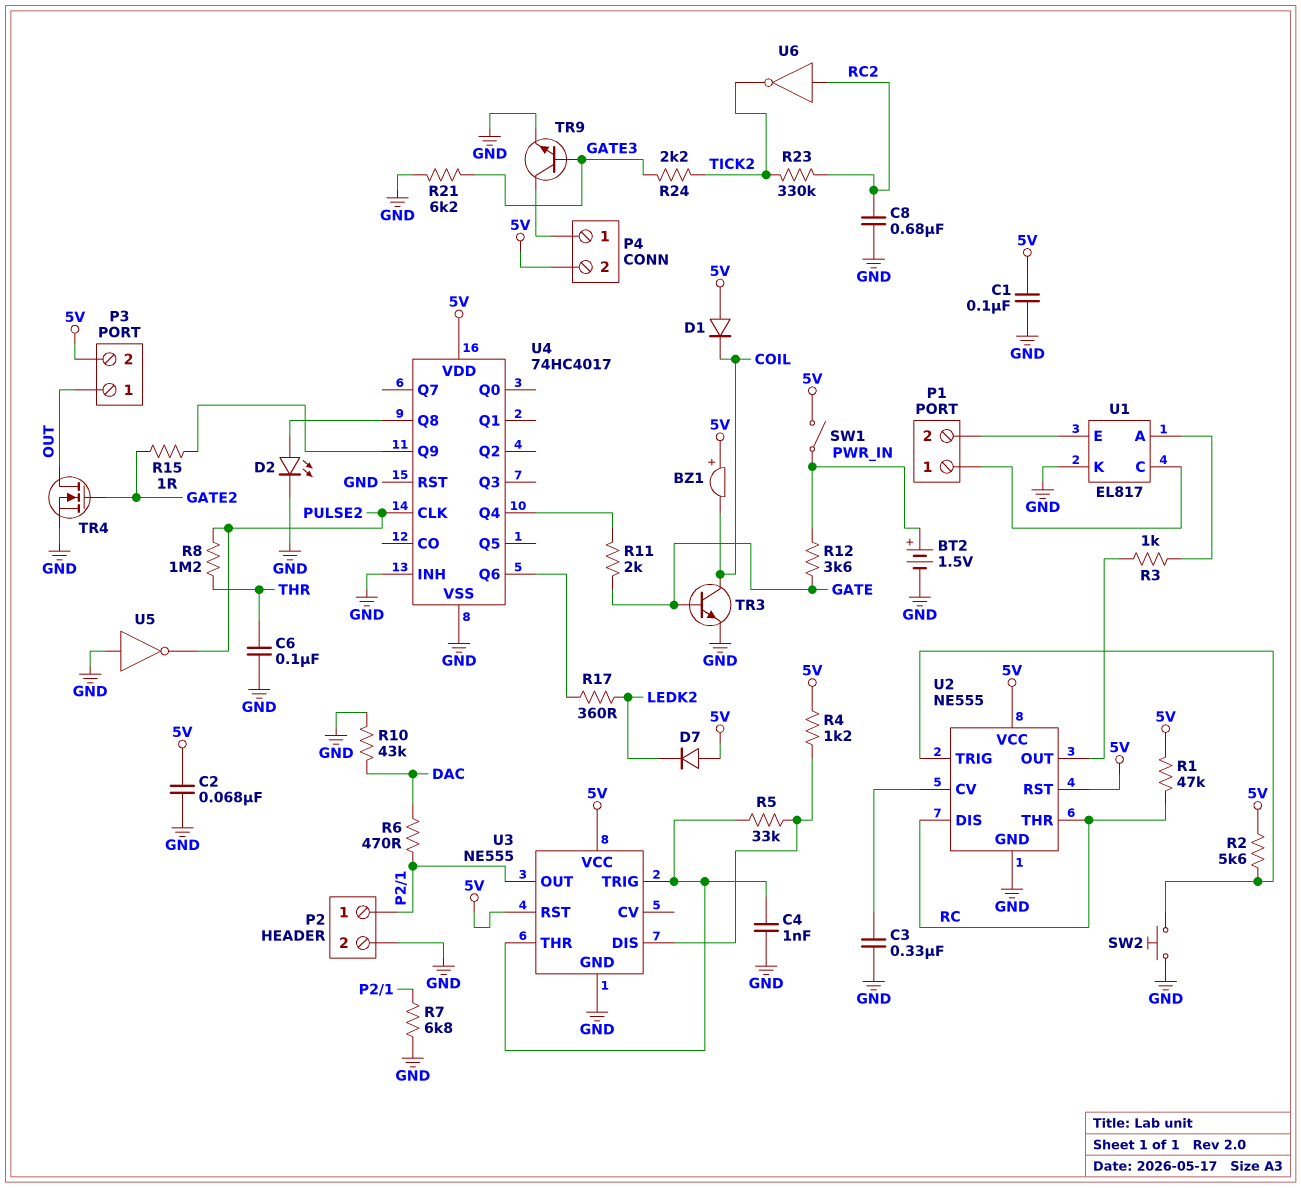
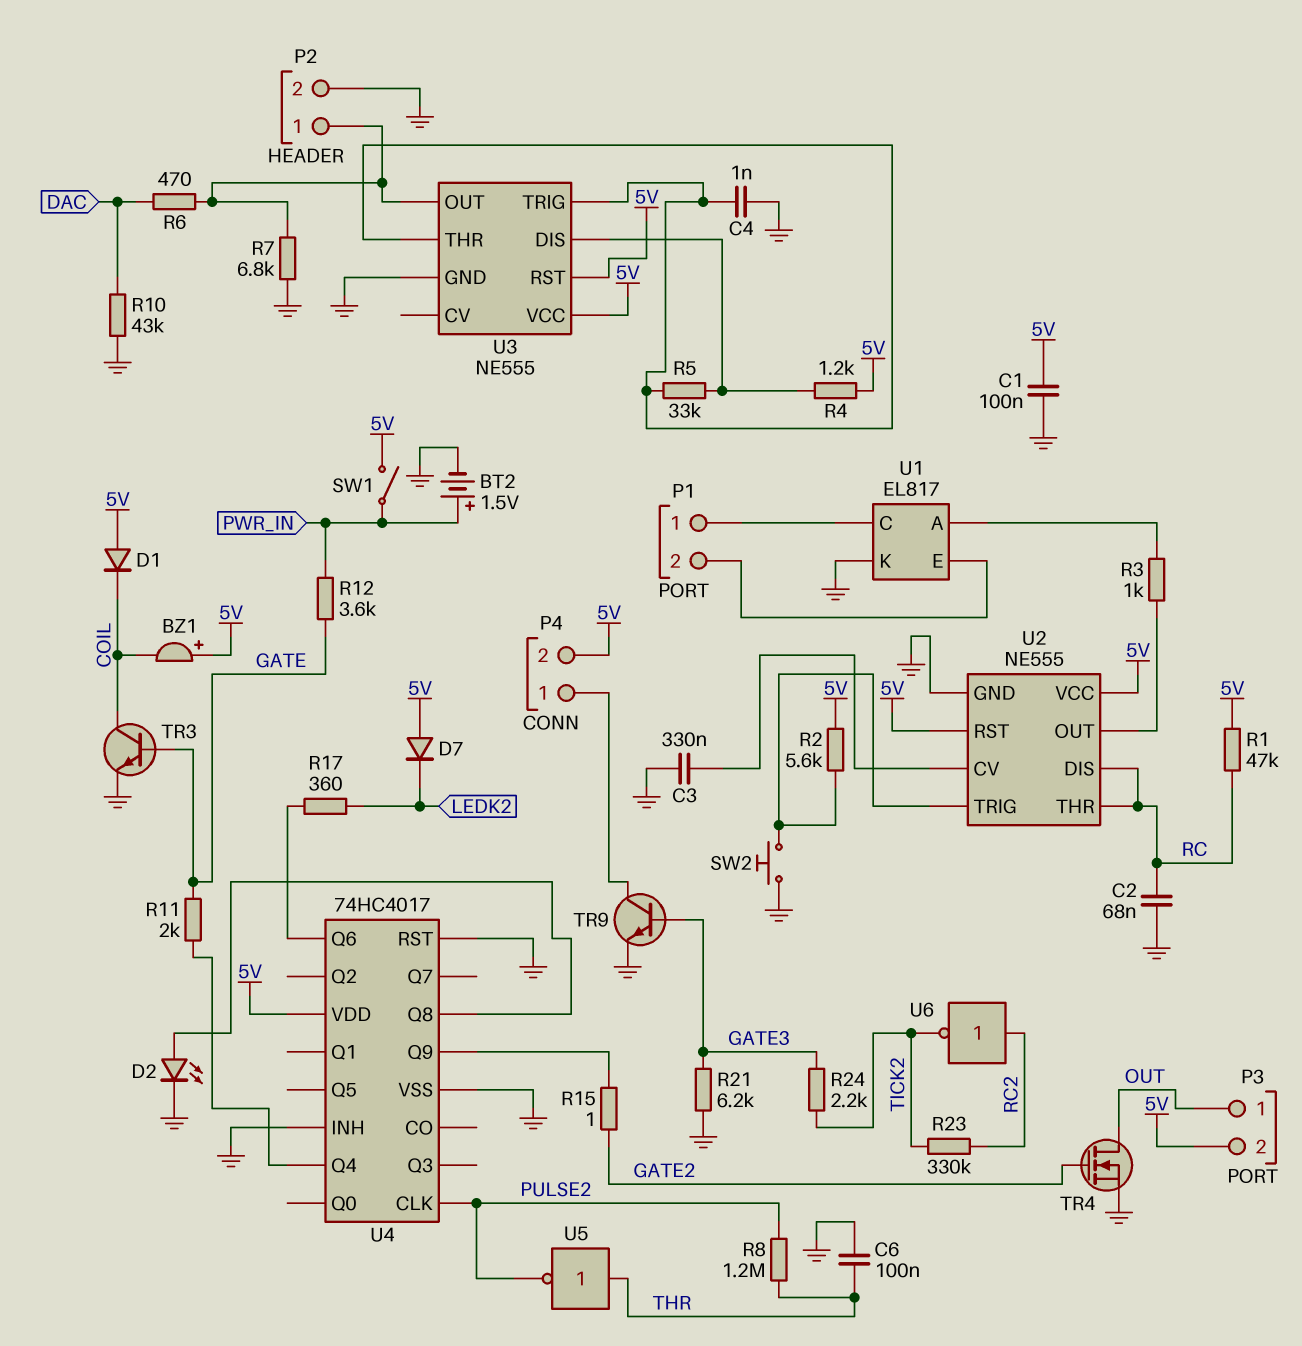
C2: 68nF (5V, GND) -> 68nF (GND, RC)
C8: 680nF (GND, RC2) -> none
U5: NOT (in GND, out PULSE2) -> NOT (in THR, out PULSE2)

